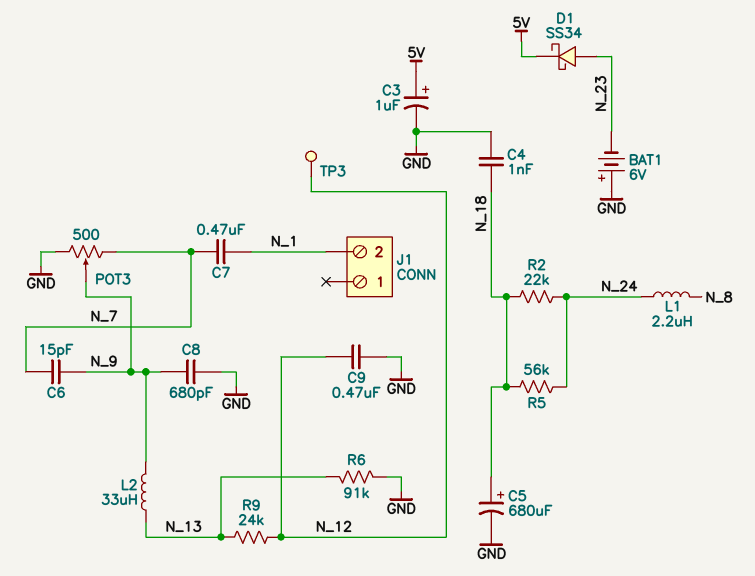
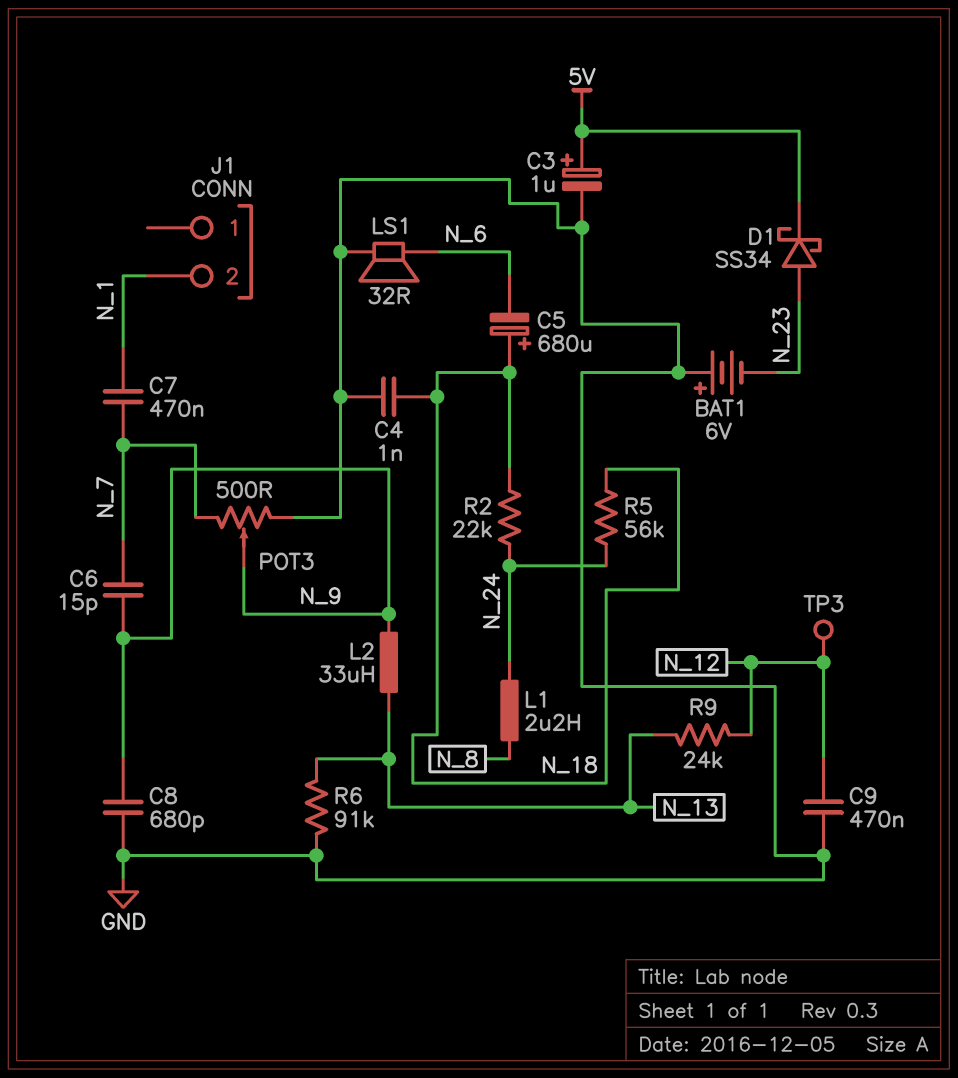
C5: 680uF (plus N_18, minus GND) -> 680uF (plus N_18, minus N_6)
LS1: none -> speaker 32R (GND, N_6)

